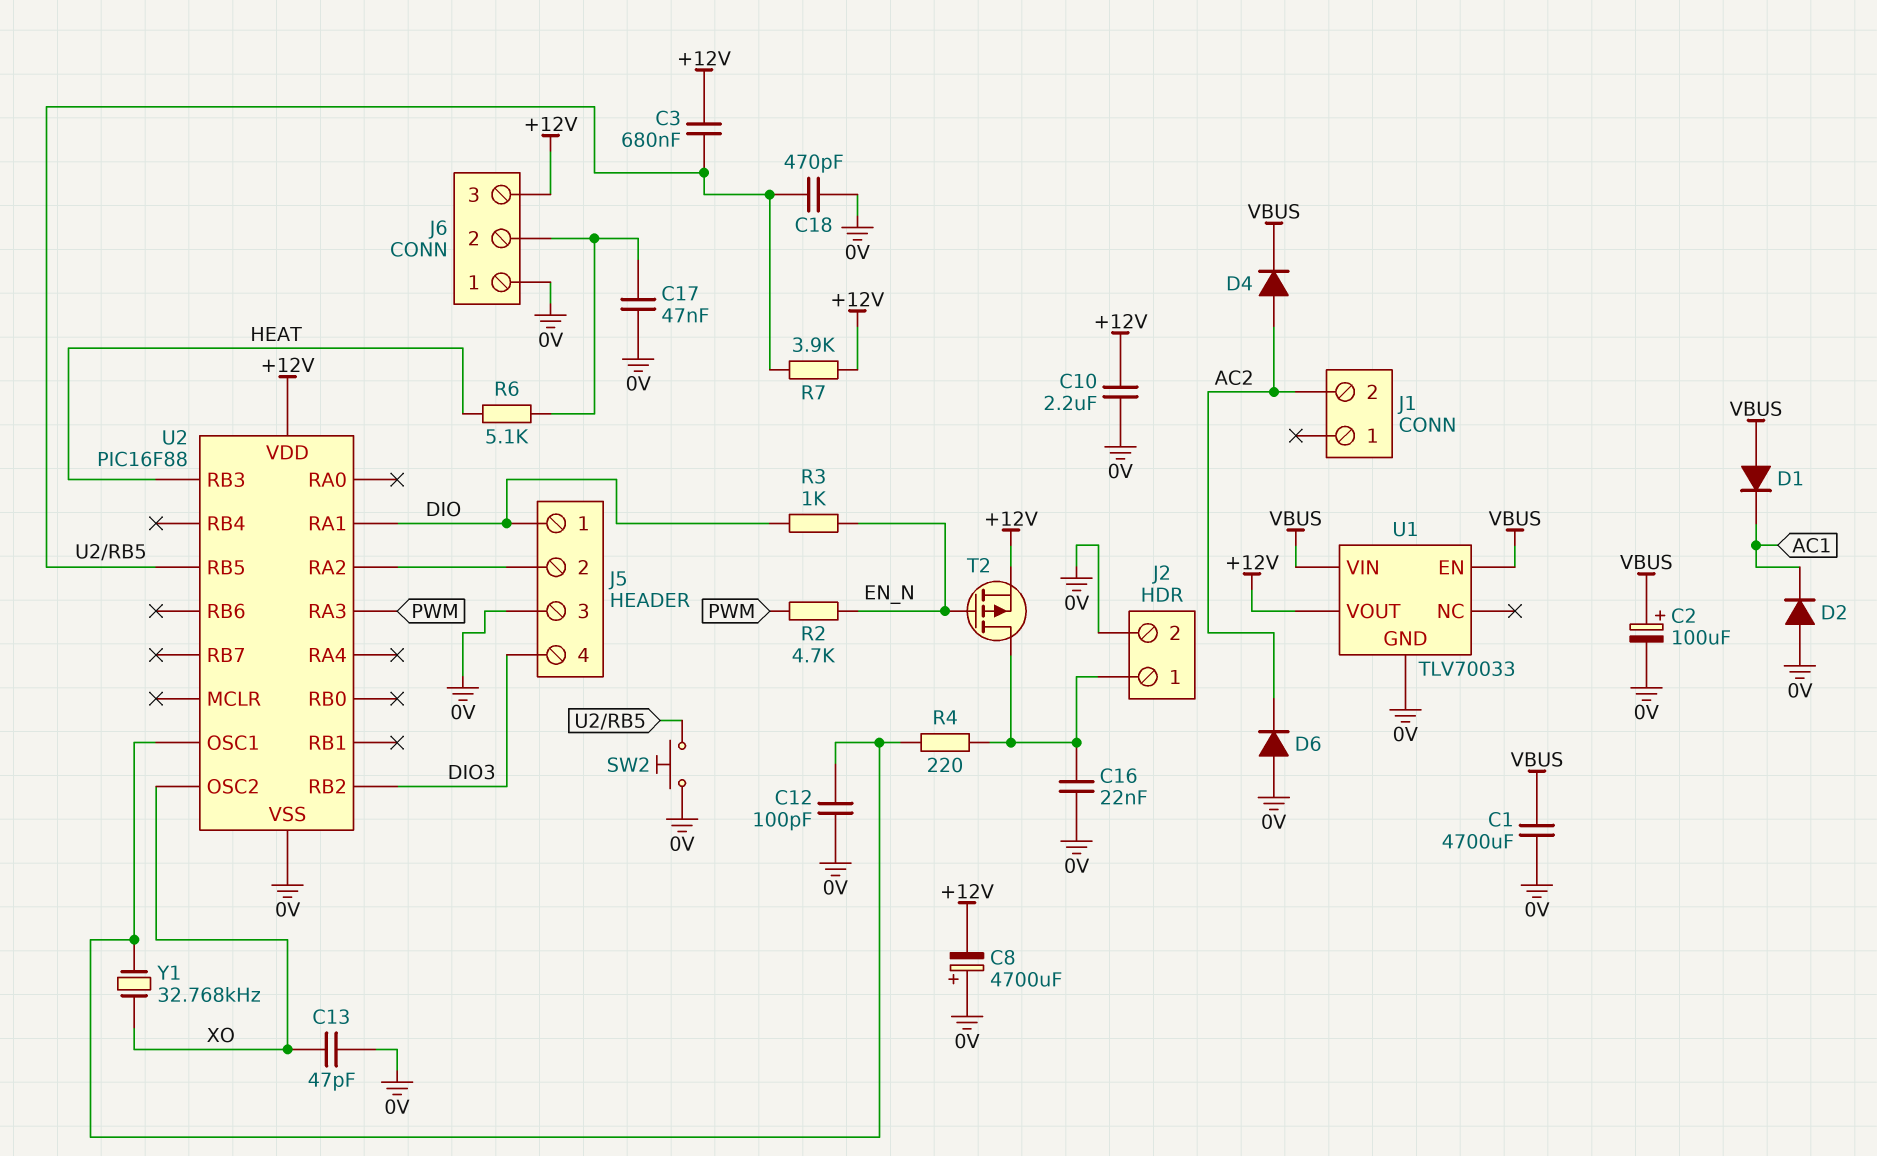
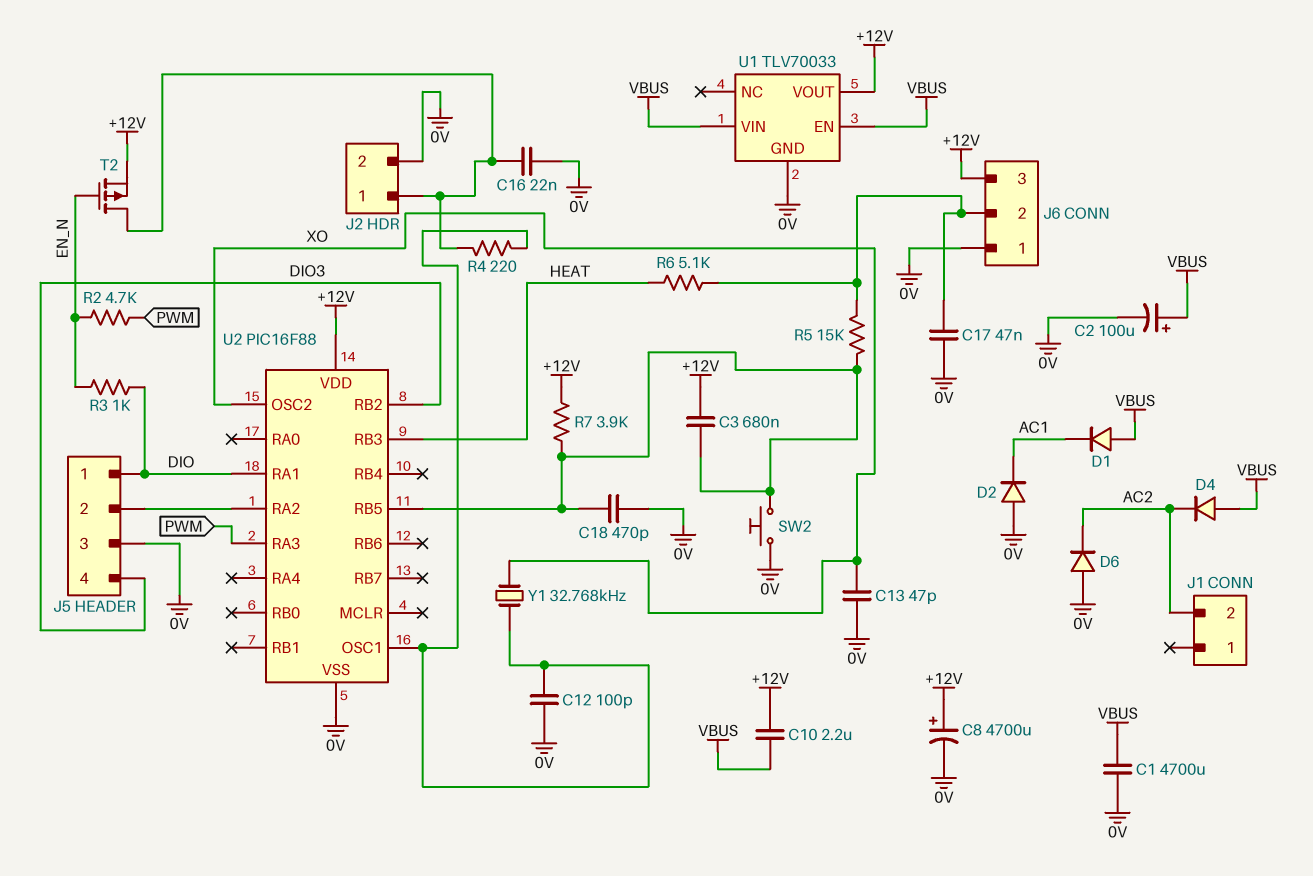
C8: 4700uF (plus 0V, minus +12V) -> 4700uF (plus +12V, minus 0V)
C10: 2.2uF (+12V, 0V) -> 2.2uF (+12V, VBUS)
D4: diode (A AC2, K VBUS) -> diode (A VBUS, K AC2)
R5: none -> 15k (J6/2, U2/RB5)

